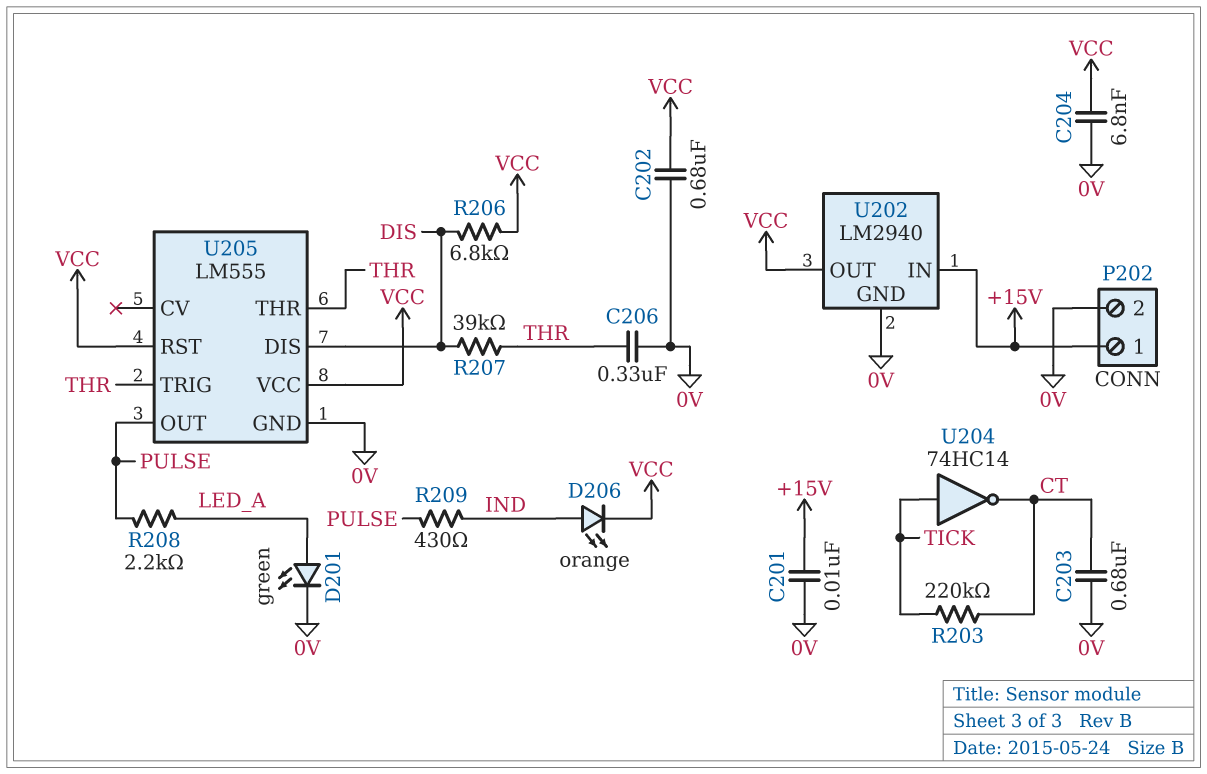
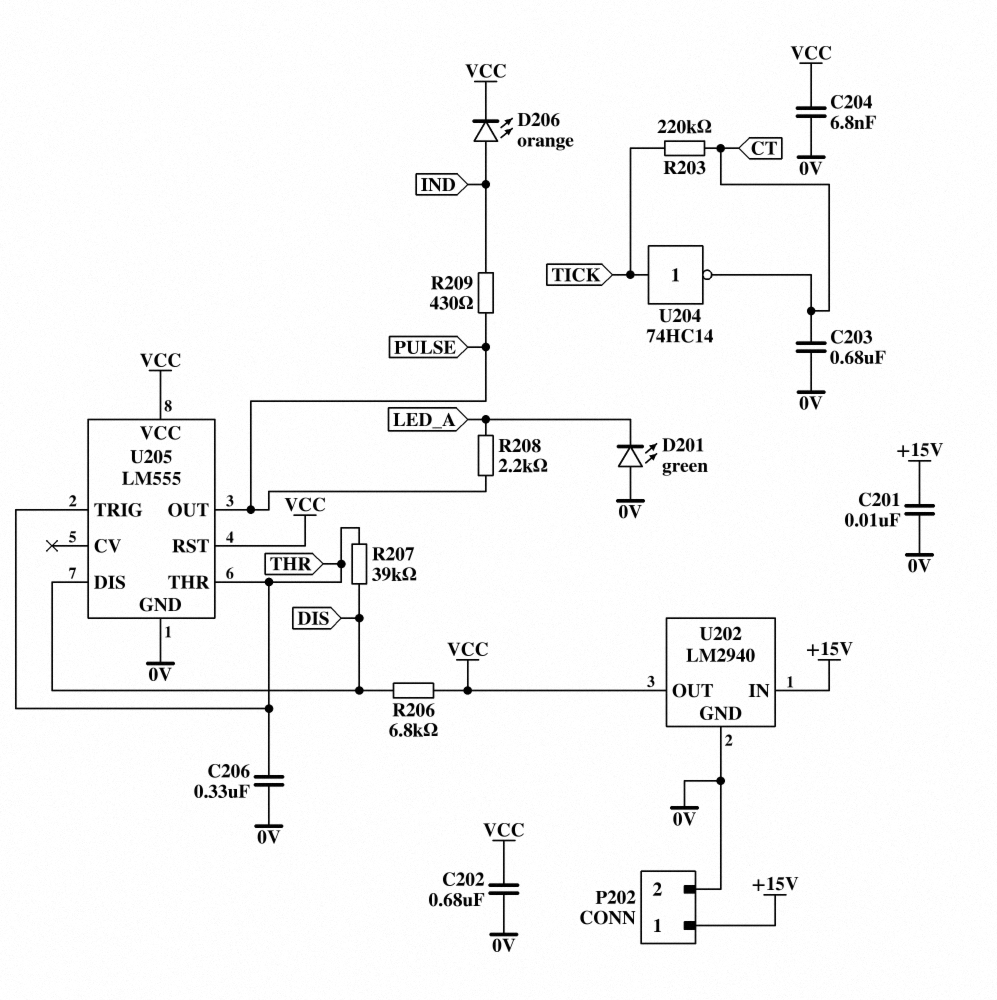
D201: LED green (A LED_A, K 0V) -> LED green (A 0V, K LED_A)

